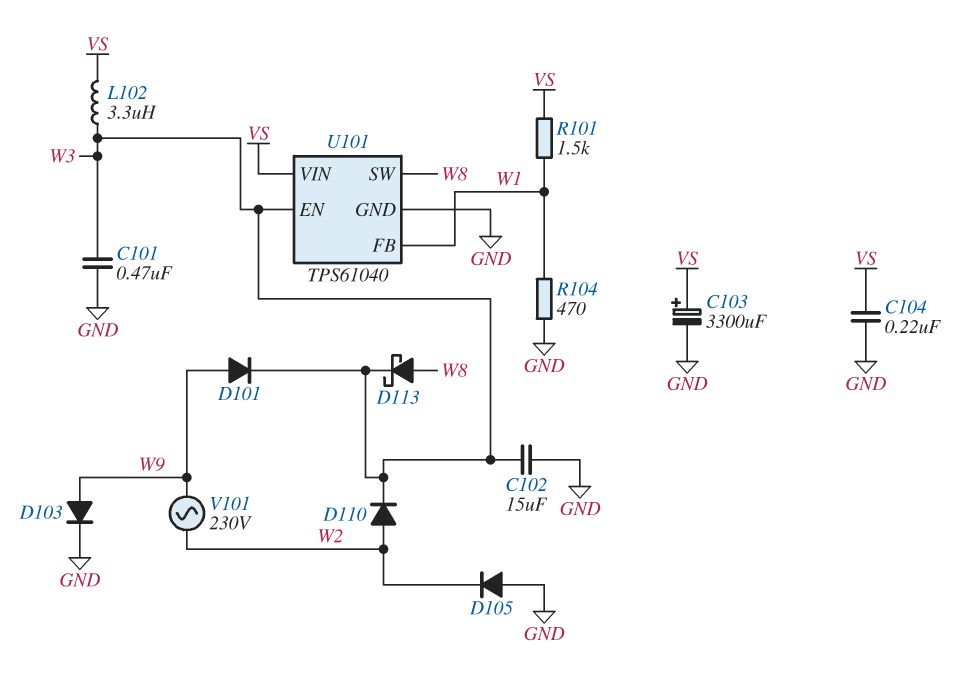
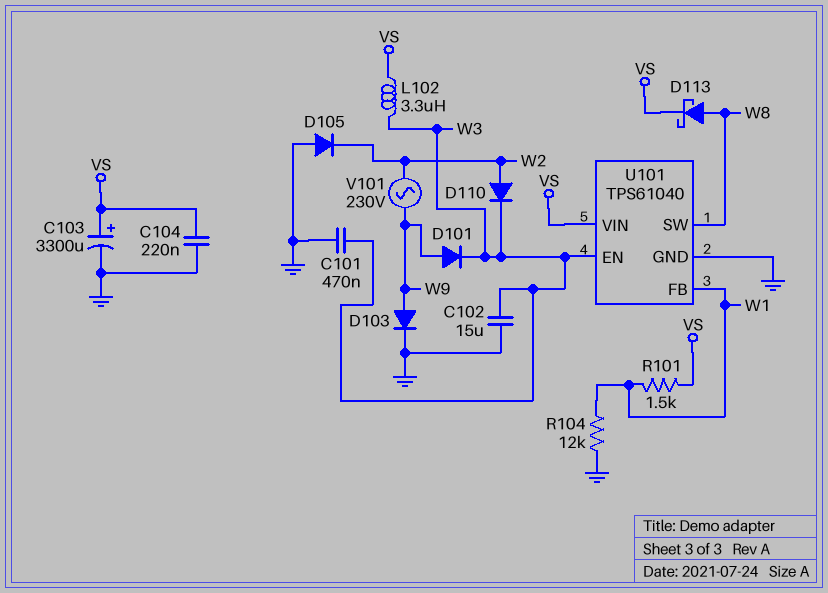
D113: schottky (A W8, K W3) -> schottky (A W8, K VS)
R104: 470 (GND, W1) -> 12k (GND, W1)

